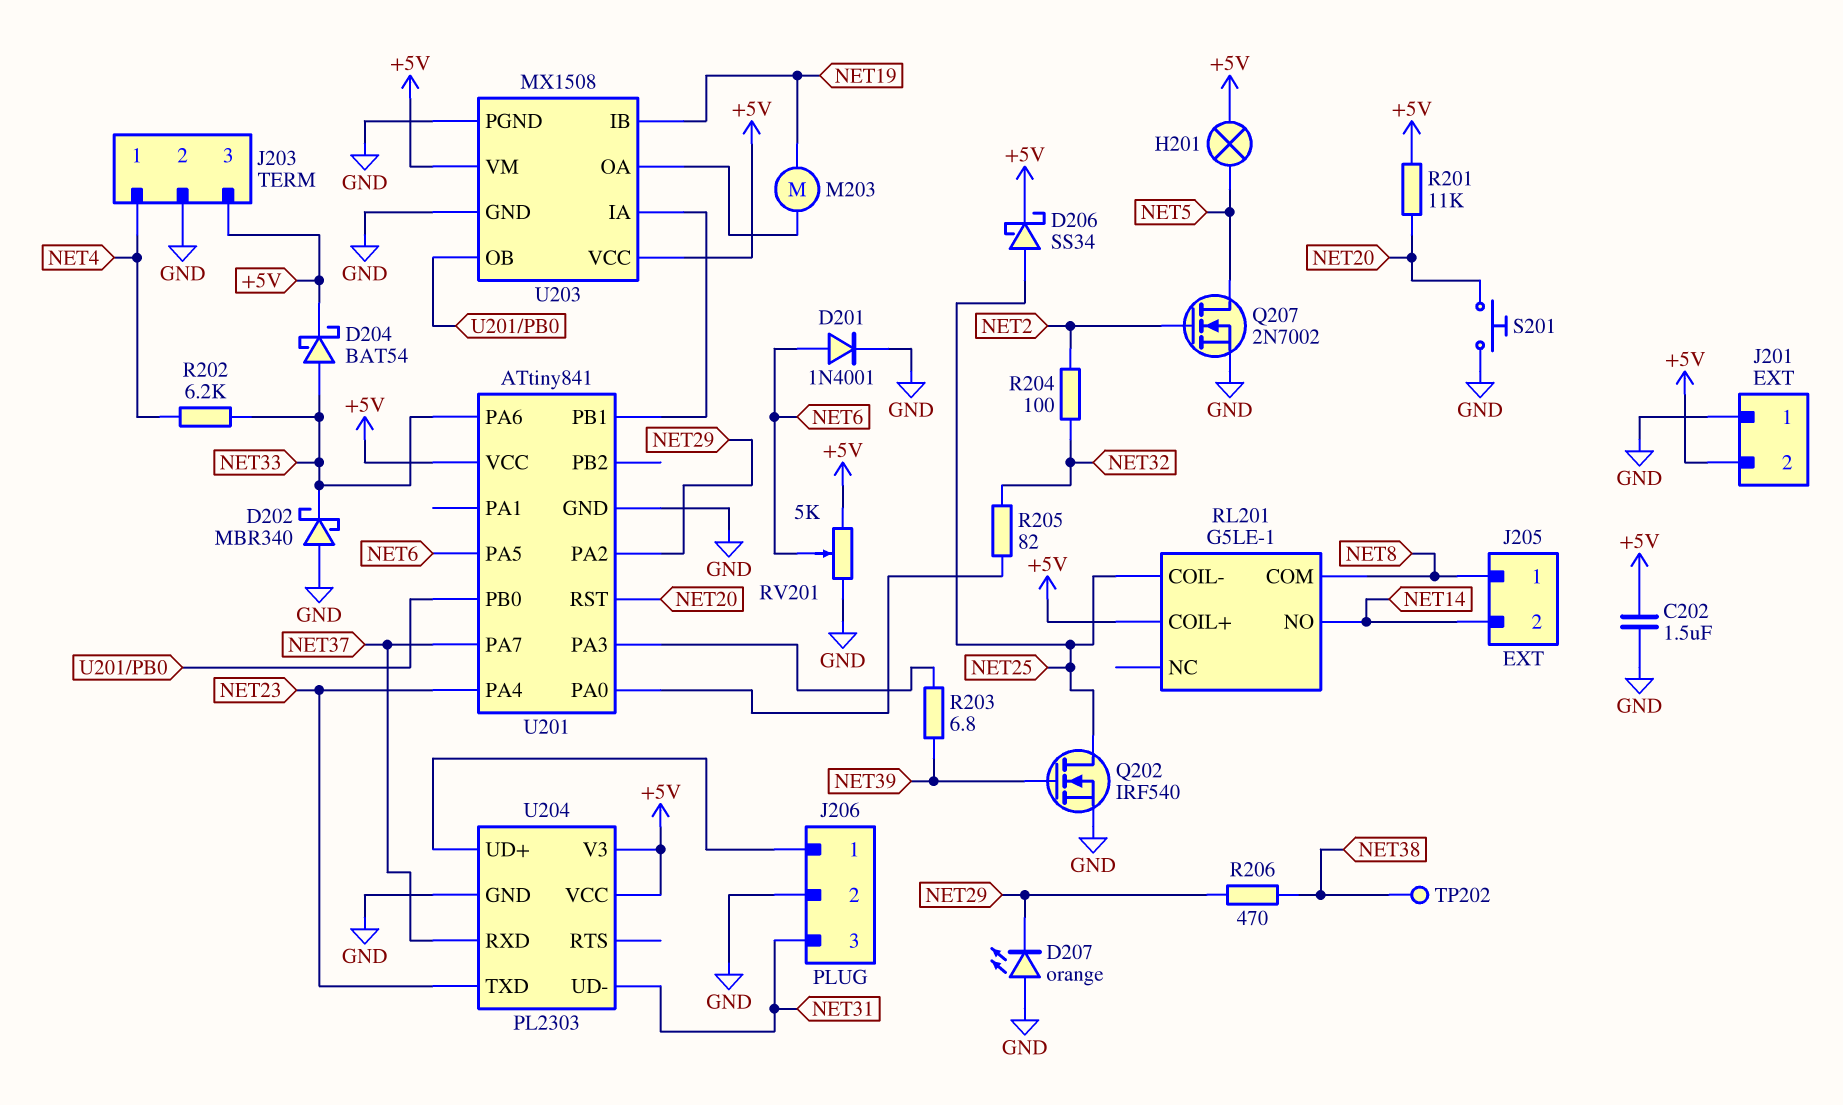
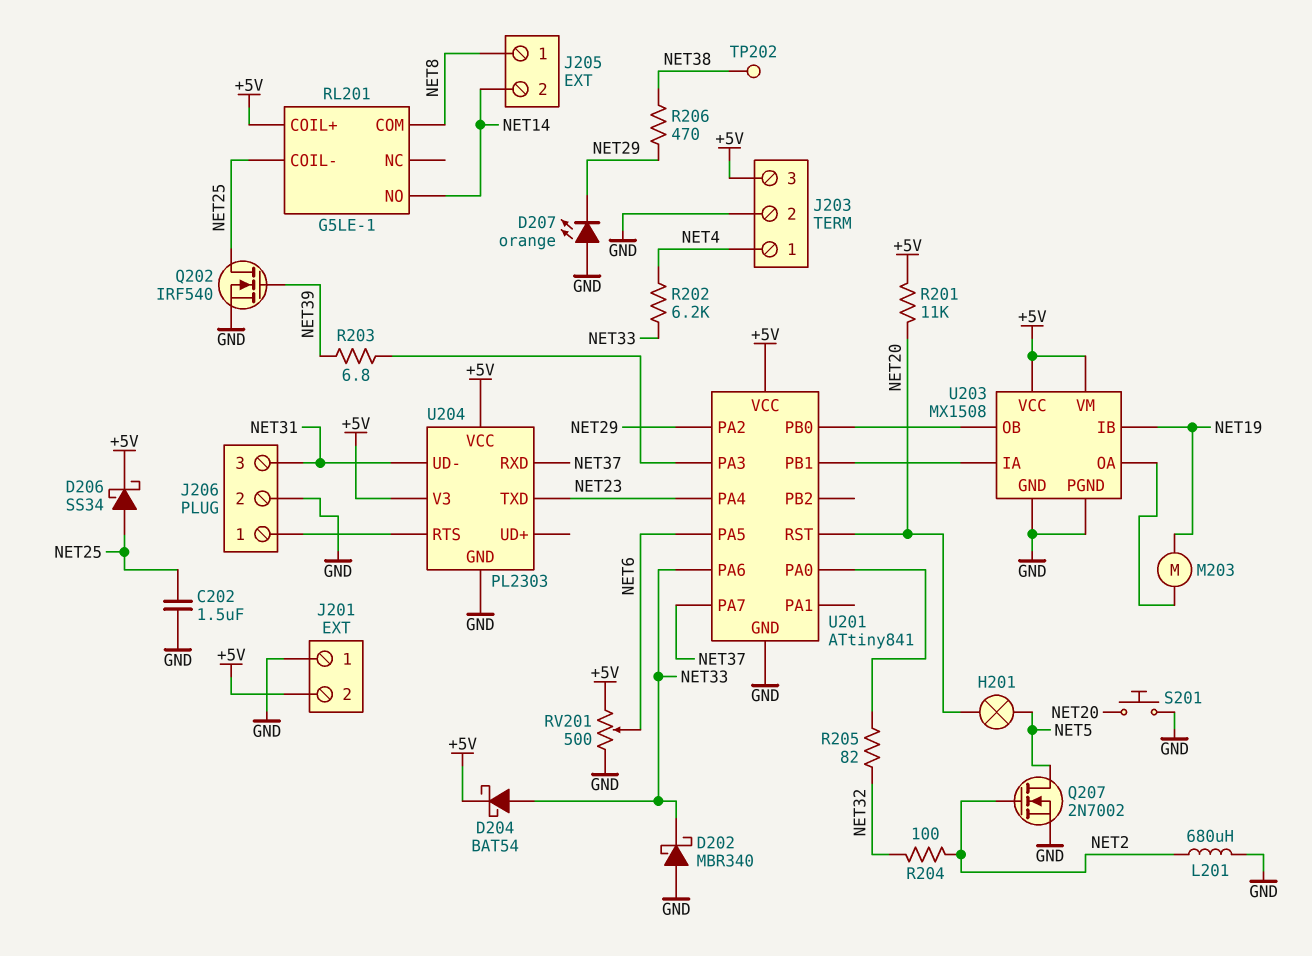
C202: 1.5uF (+5V, GND) -> 1.5uF (GND, NET25)
D201: diode 1N4001 (A NET6, K GND) -> none
H201: lamp (+5V, NET5) -> lamp (NET5, NET20)
L201: none -> 680uH (GND, NET2)
RV201: 5k (+5V, GND, wiper NET6) -> 500 (+5V, GND, wiper NET6)
U204 pin RTS: none -> J206/1
U204 pin UD+: J206/1 -> none

